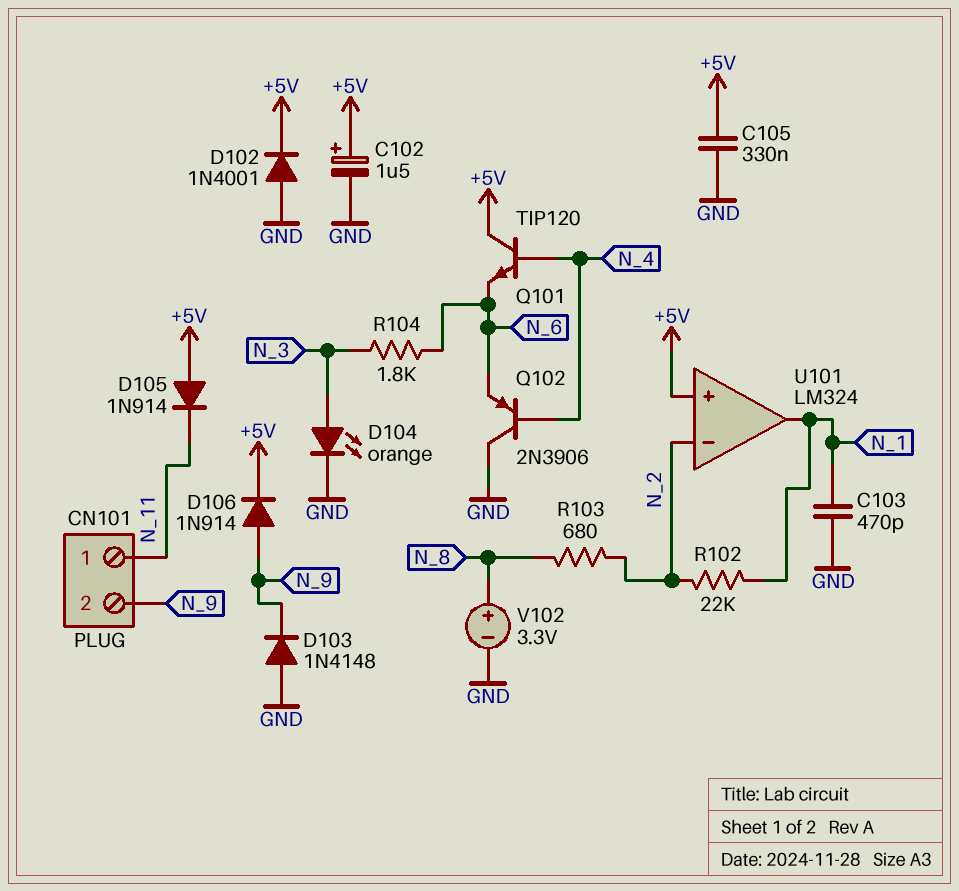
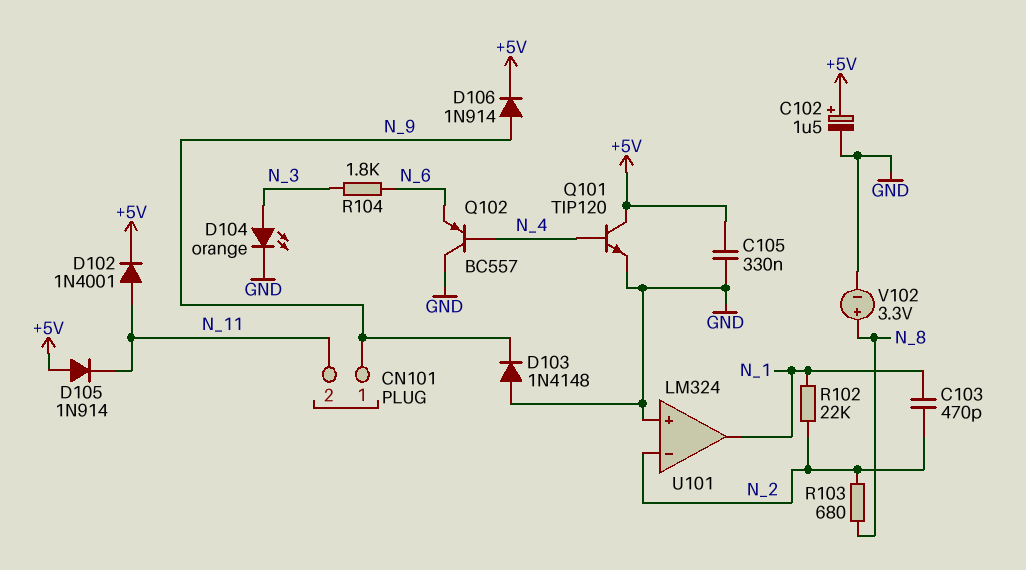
C103: 470pF (GND, N_1) -> 470pF (N_1, N_2)
CN101 pin 1: N_11 -> N_9
CN101 pin 2: N_9 -> N_11
D102: diode 1N4001 (A GND, K +5V) -> diode 1N4001 (A N_11, K +5V)
Q101: NPN TIP120 (B N_4, C +5V, E N_6) -> NPN TIP120 (B N_4, C +5V, E GND)
Q102: PNP 2N3906 (B N_4, C GND, E N_6) -> PNP BC557 (B N_4, C GND, E N_6)
U101 pin in+: +5V -> GND

